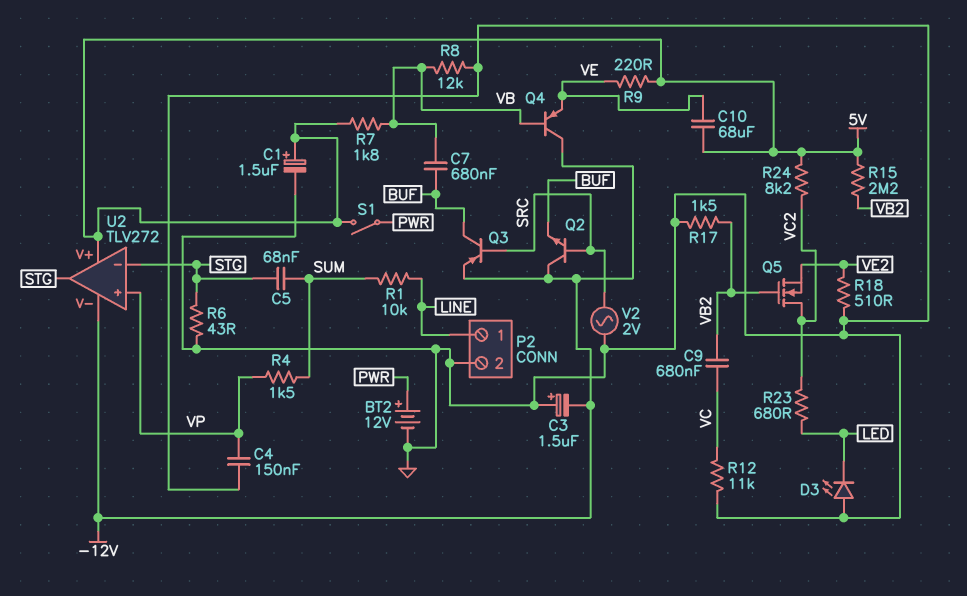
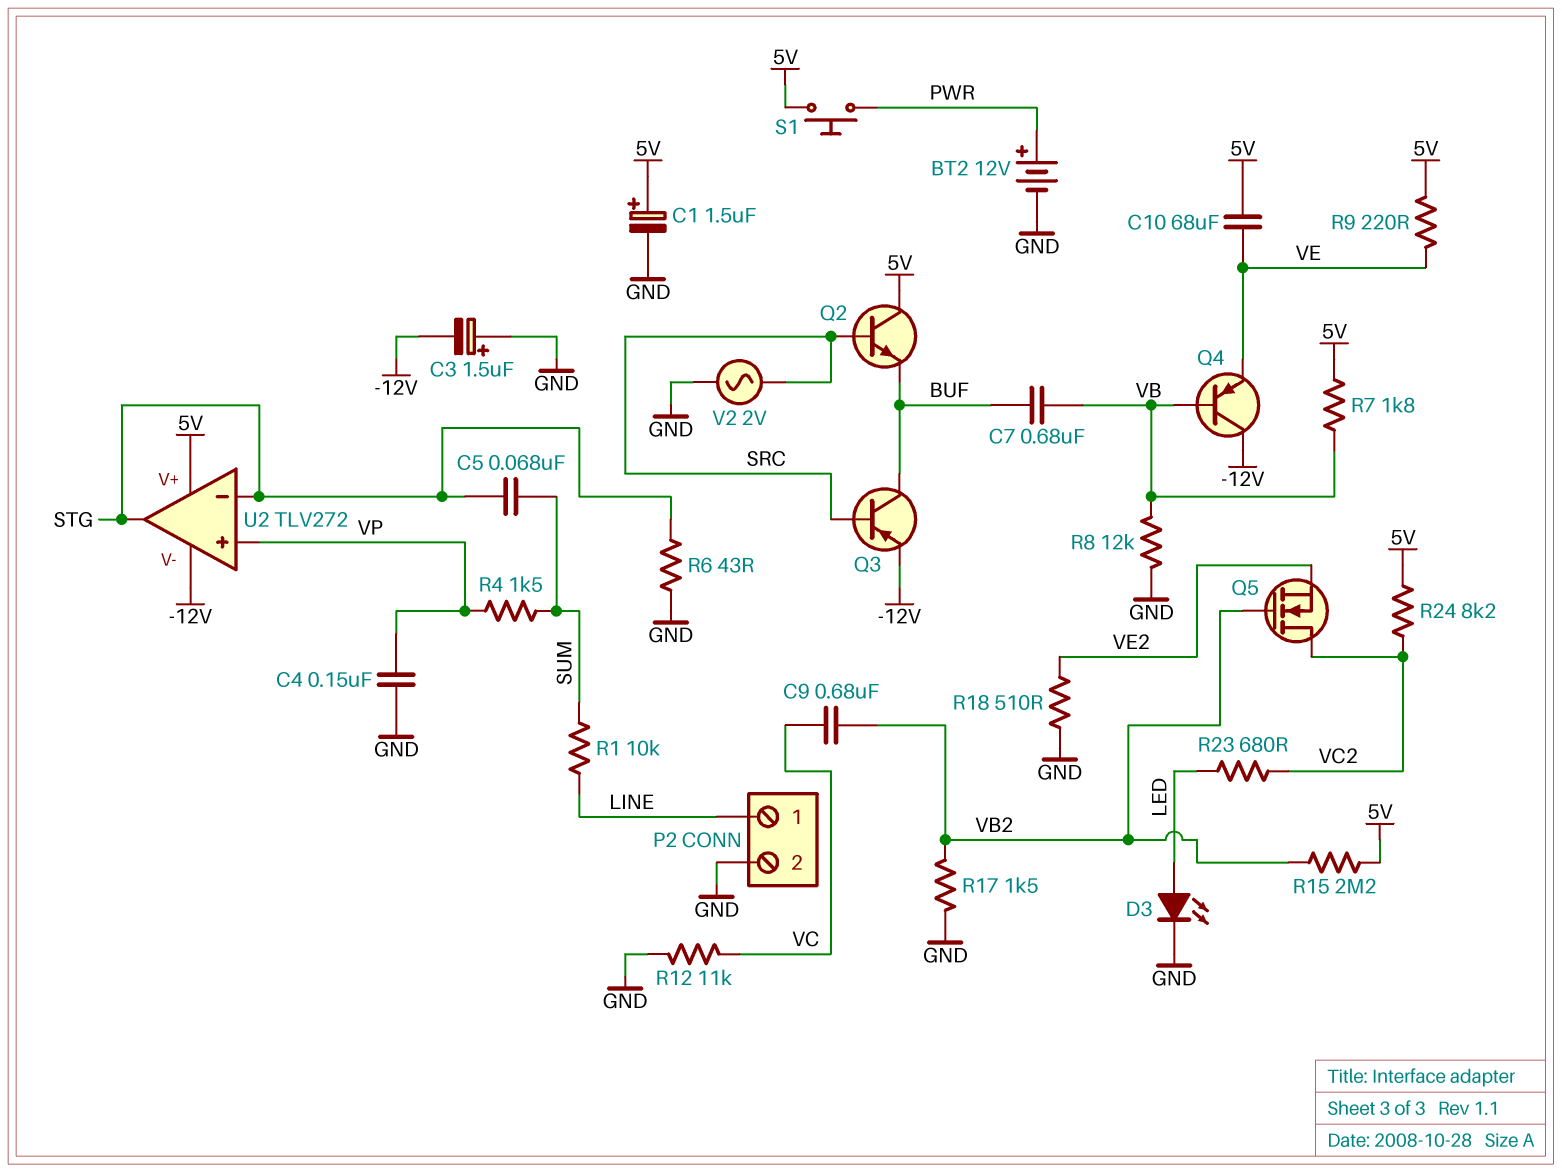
D3: LED (A GND, K LED) -> LED (A LED, K GND)
Q2: NPN (B SRC, C -12V, E BUF) -> NPN (B SRC, C 5V, E BUF)
S1: switch (5V, PWR) -> button (5V, PWR)

